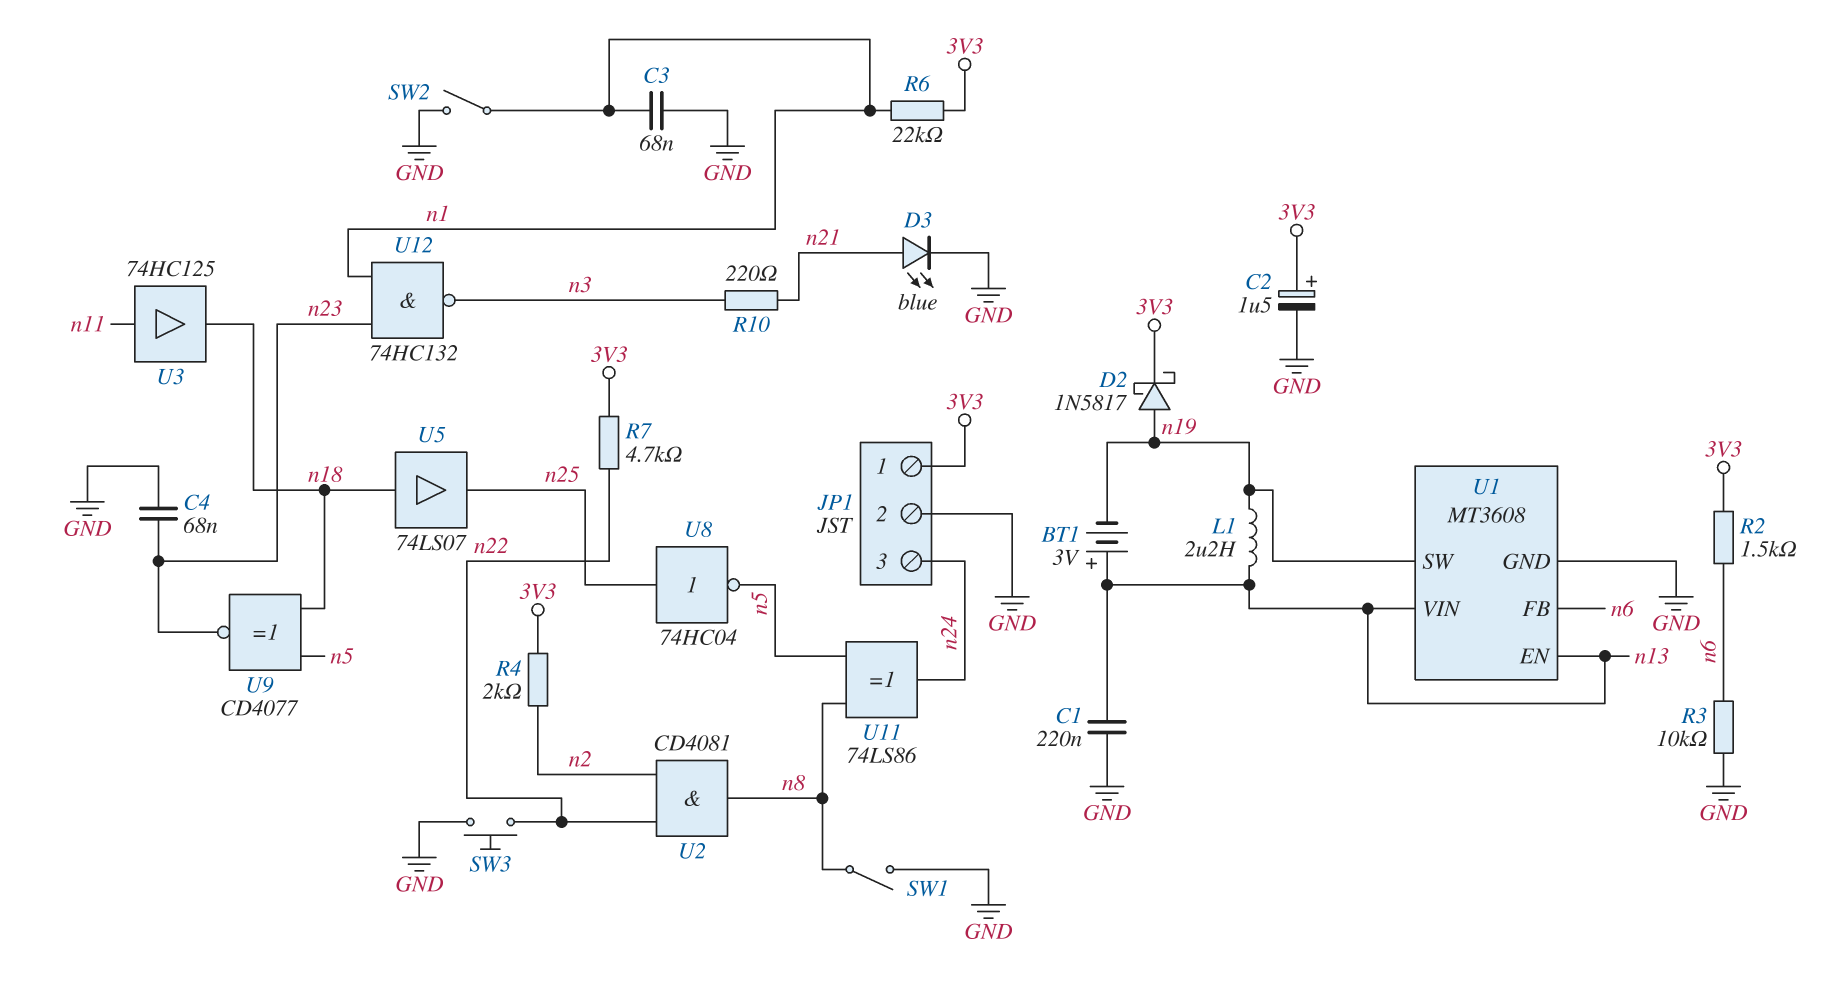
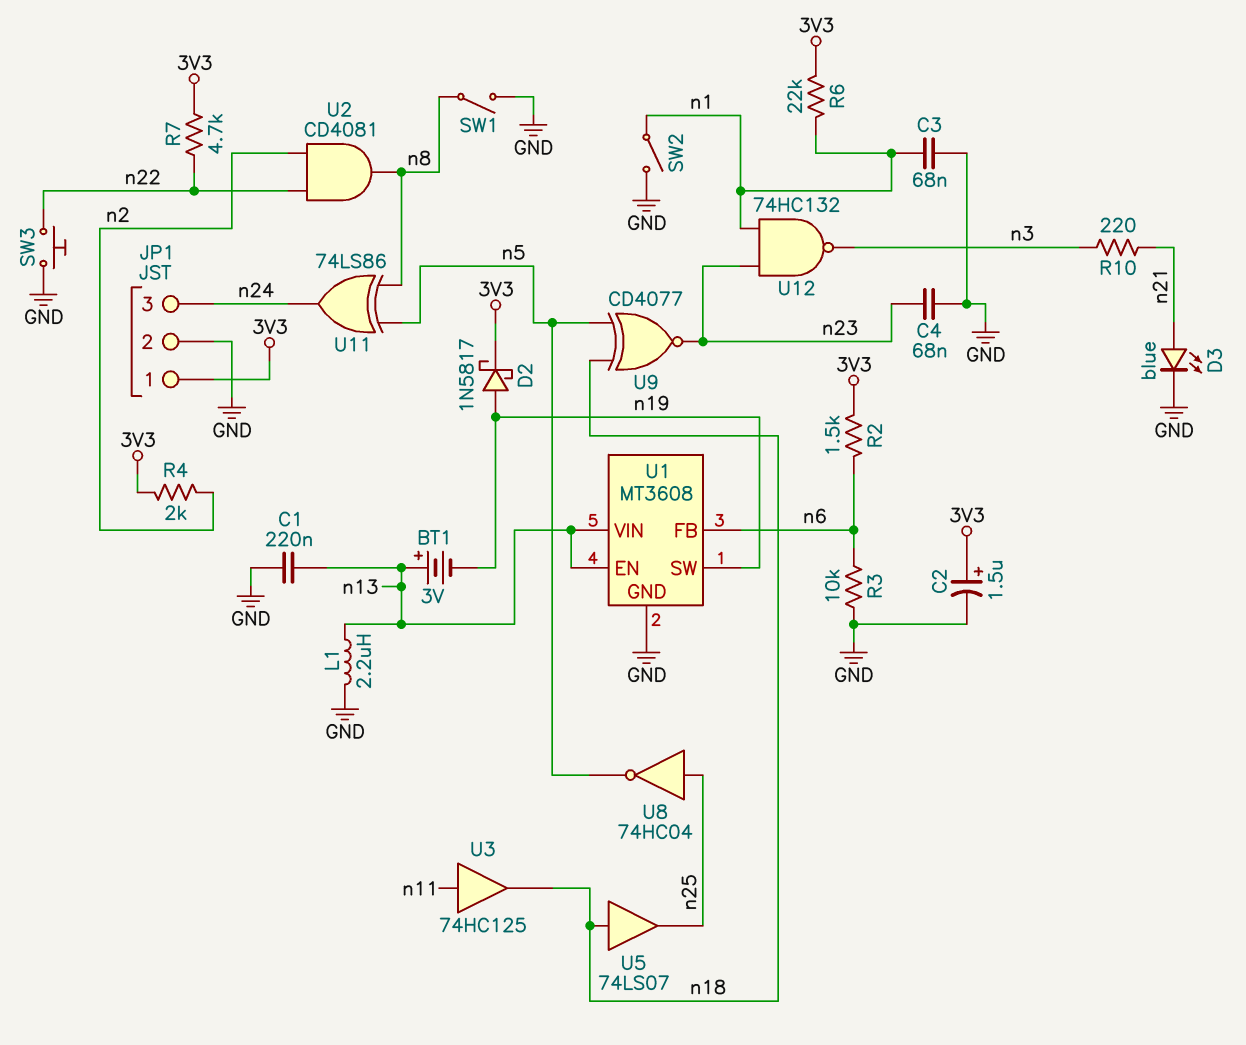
L1: 2.2uH (n13, n19) -> 2.2uH (GND, n13)

